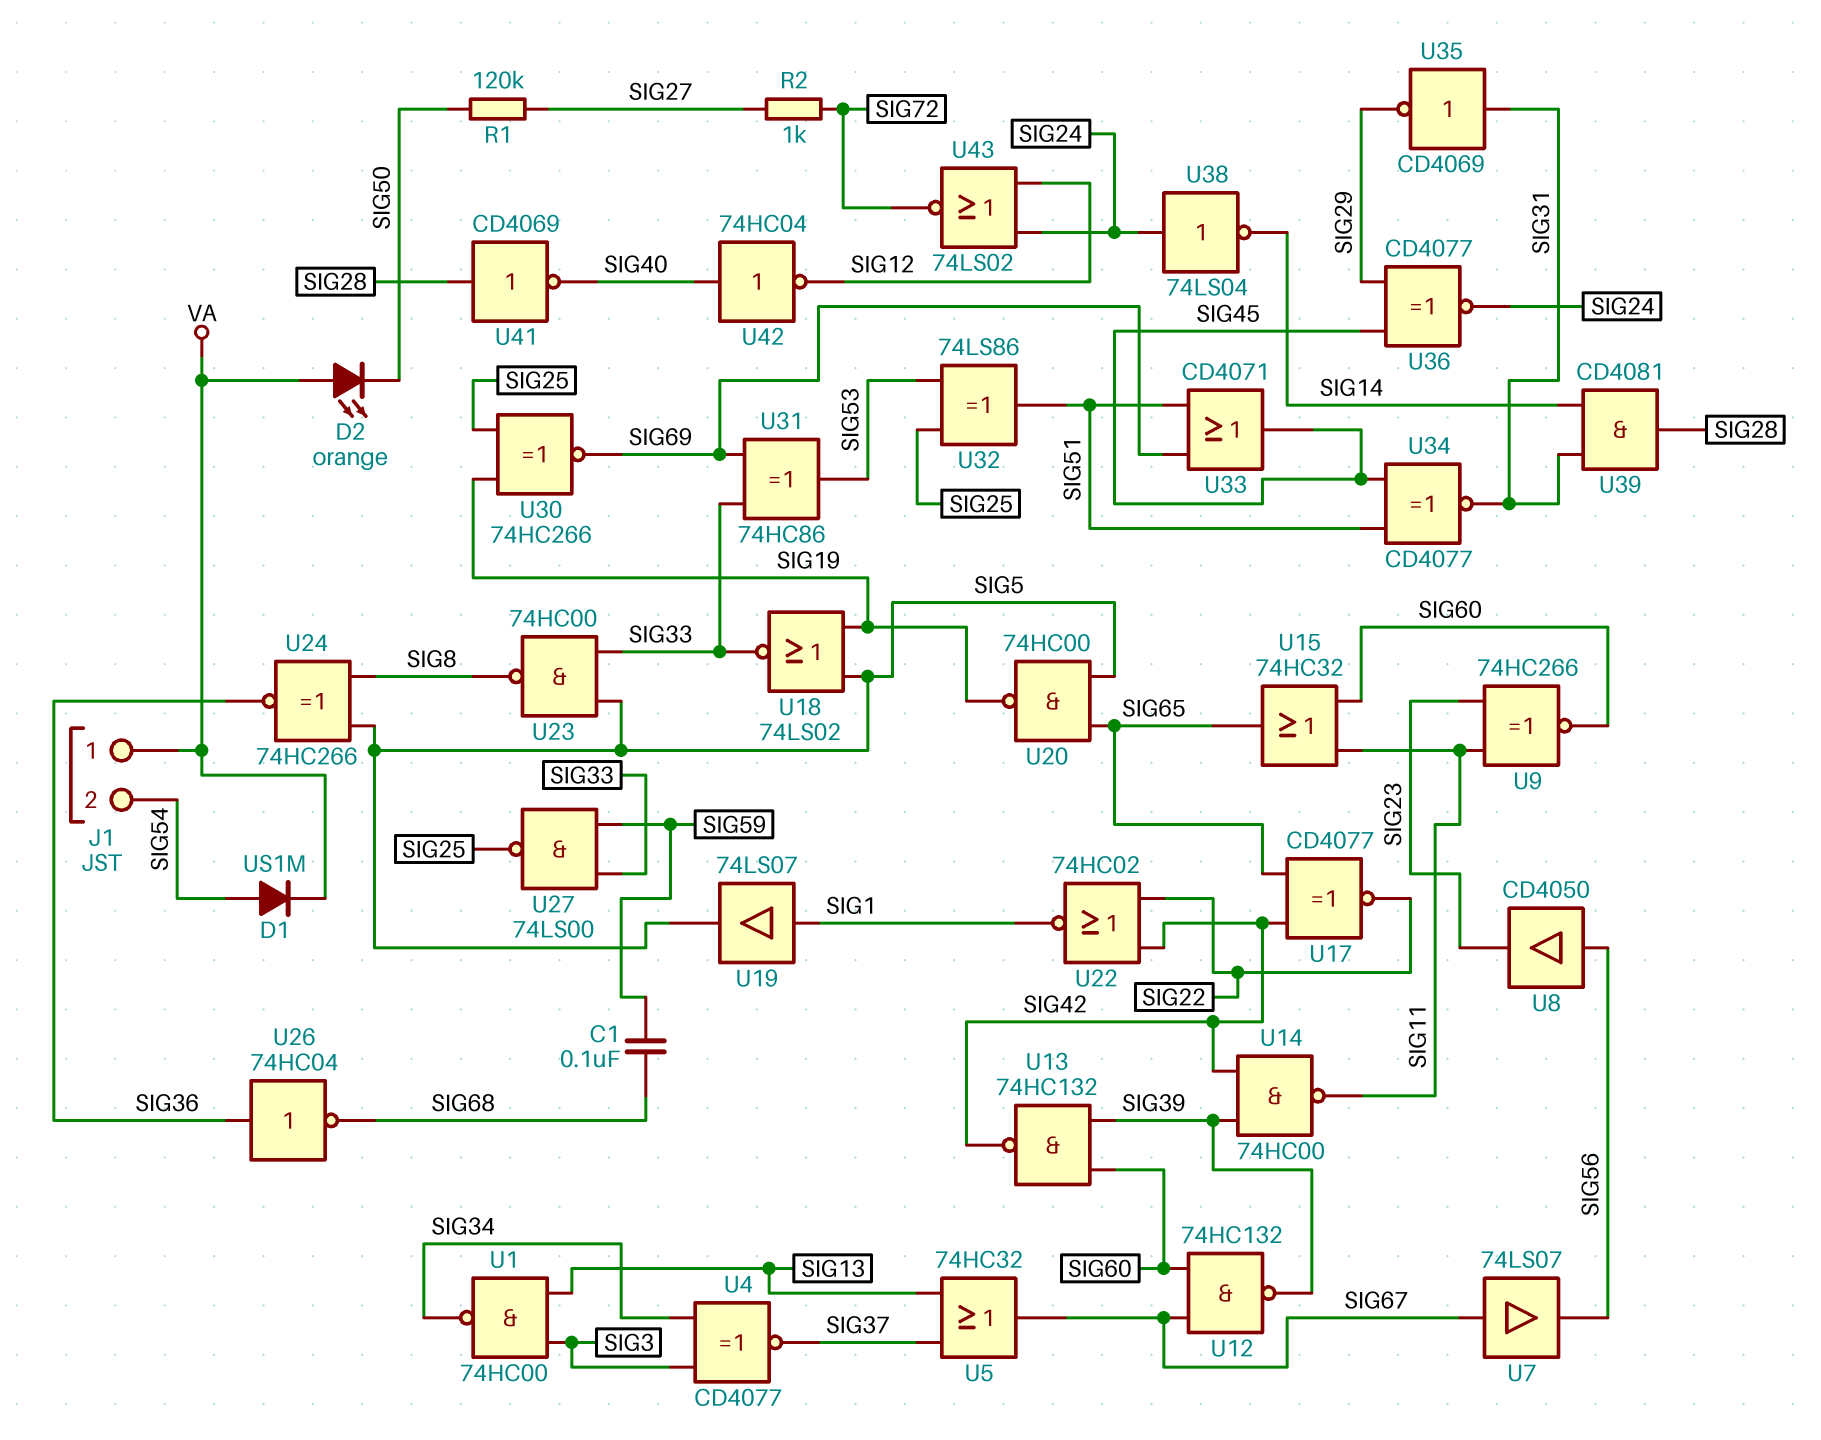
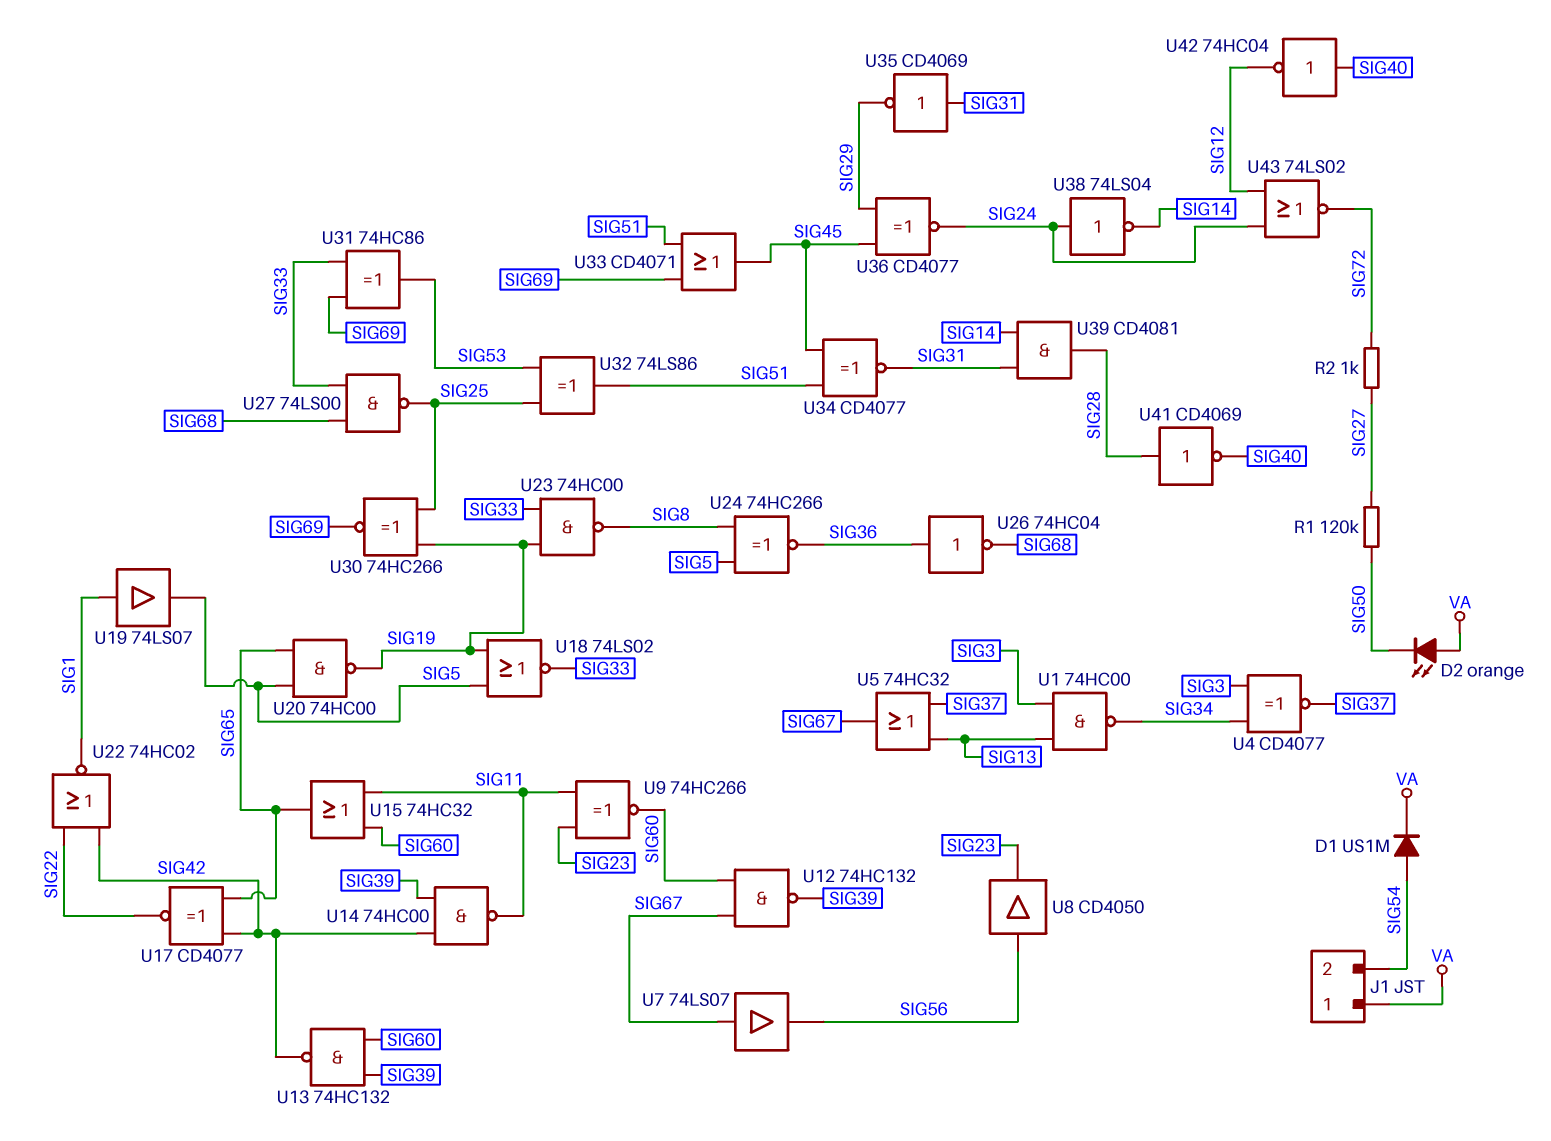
C1: 100nF (SIG59, SIG68) -> none
U23: NAND 74HC00 (in SIG5, in SIG33, out SIG8) -> NAND 74HC00 (in SIG19, in SIG33, out SIG8)
U27: NAND 74LS00 (in SIG33, in SIG59, out SIG25) -> NAND 74LS00 (in SIG33, in SIG68, out SIG25)

